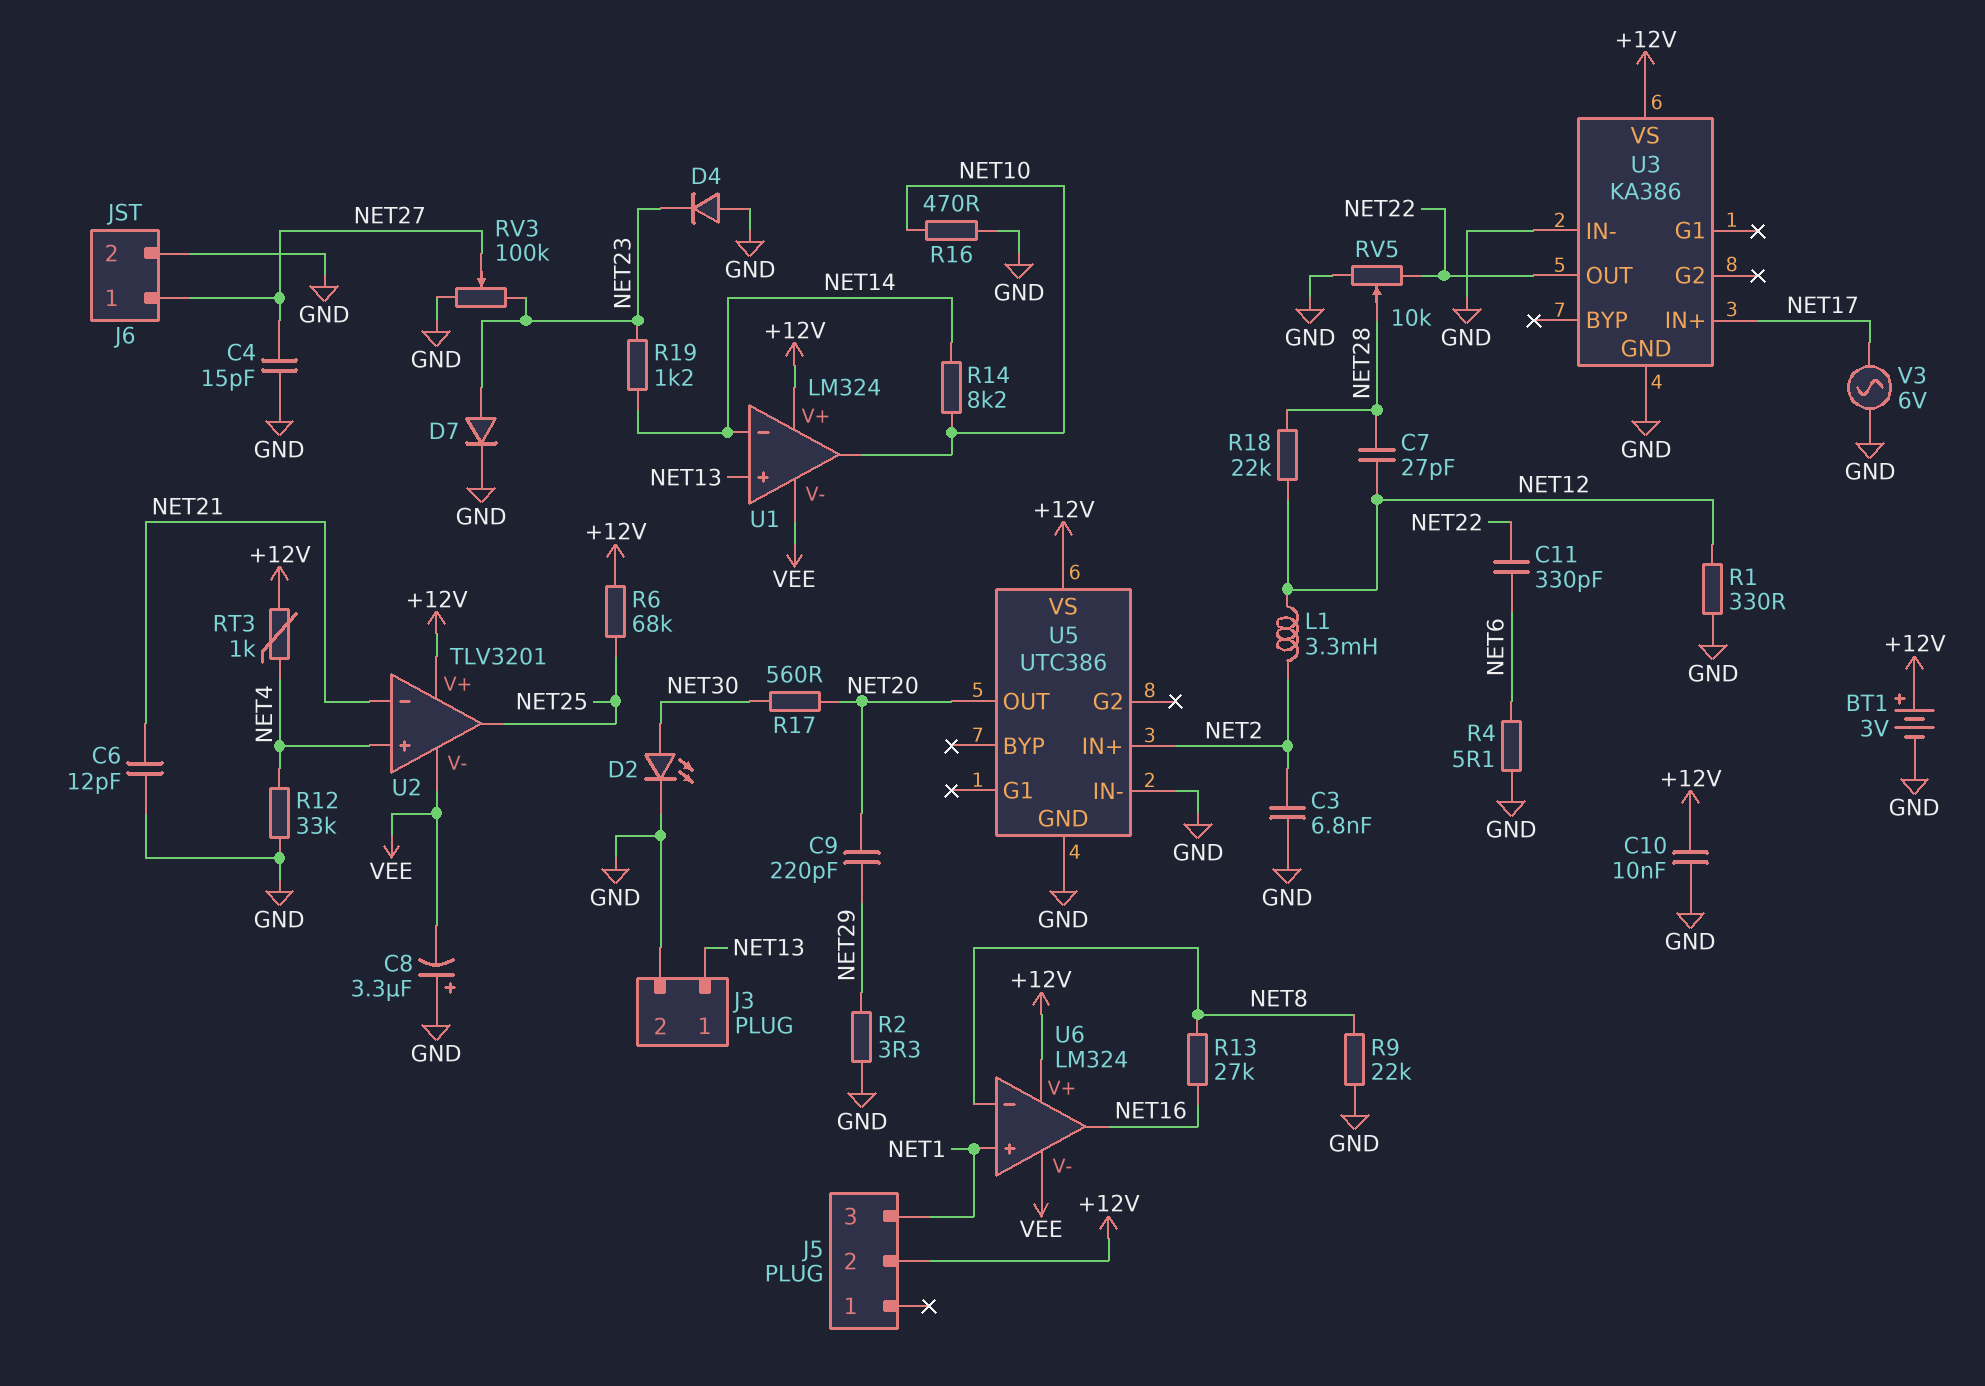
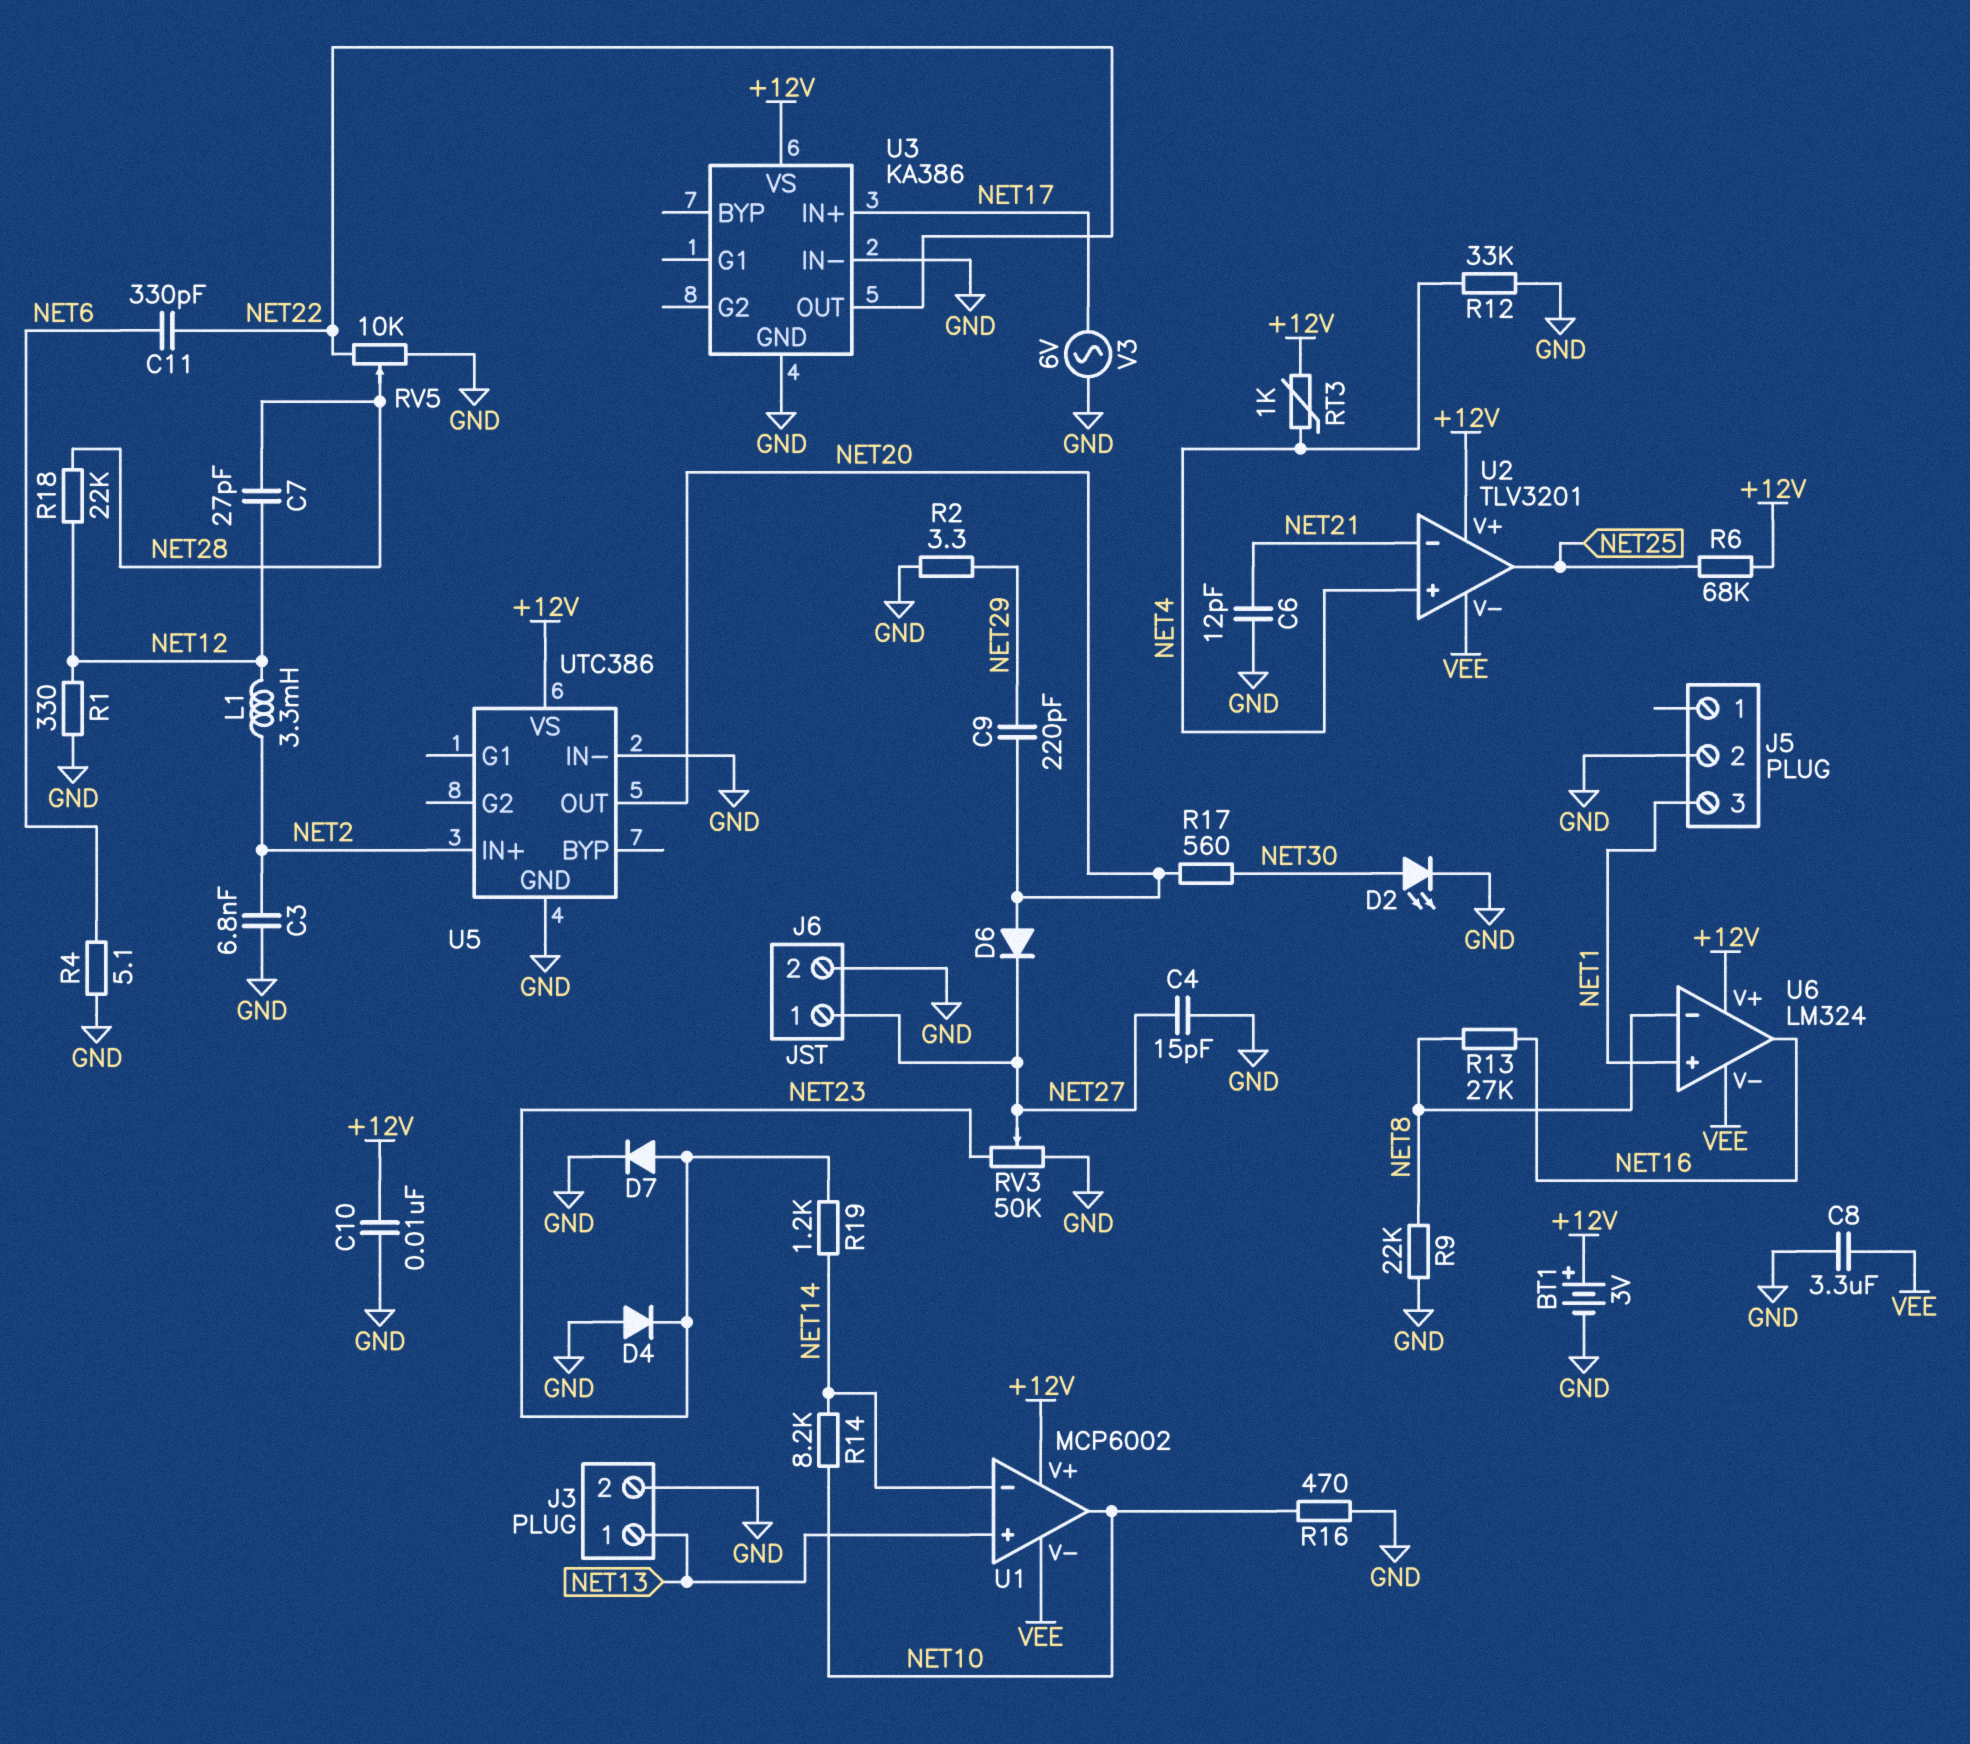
C8: 3.3uF (plus GND, minus VEE) -> 3.3uF (GND, VEE)
D6: none -> diode (A NET20, K NET27)
J5 pin 2: +12V -> GND
RV3: 100k (GND, NET23, wiper NET27) -> 50k (GND, NET23, wiper NET27)
U1: LM324 -> MCP6002

